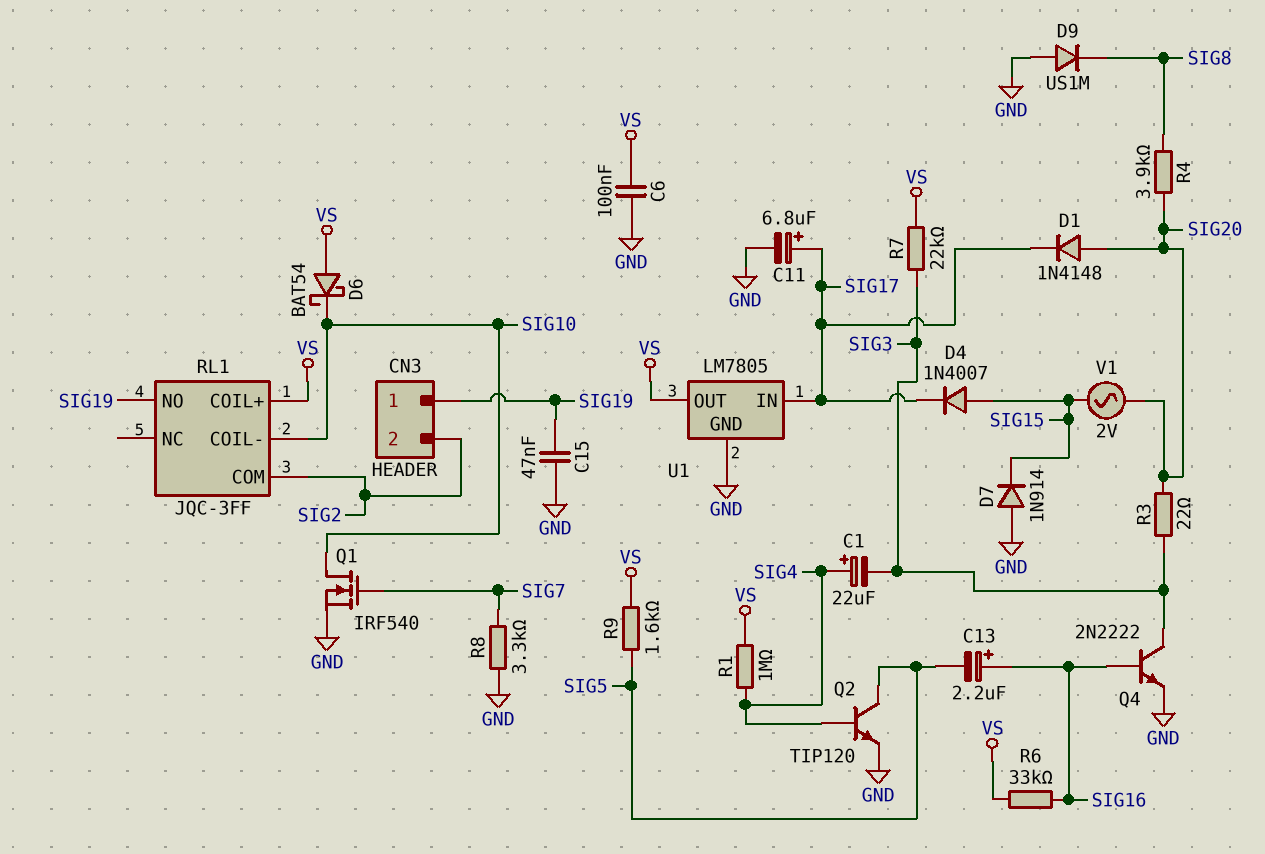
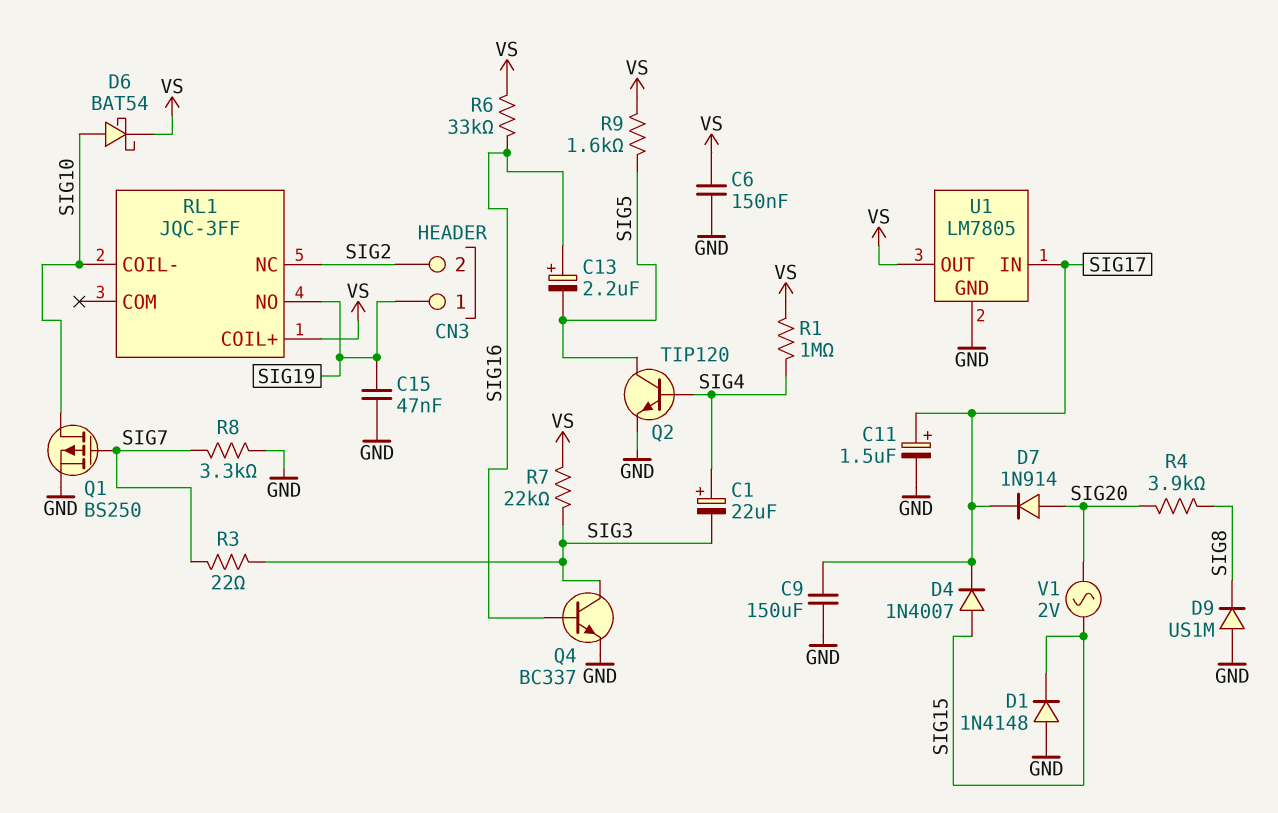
C6: 100nF (GND, VS) -> 150nF (GND, VS)
C9: none -> 150uF (GND, SIG17)
C11: 6.8uF (plus SIG17, minus GND) -> 1.5uF (plus SIG17, minus GND)
D1: diode 1N4148 (A SIG20, K SIG17) -> diode 1N4148 (A GND, K SIG15)
D6: schottky BAT54 (A VS, K SIG10) -> schottky BAT54 (A SIG10, K VS)
D7: diode 1N914 (A GND, K SIG15) -> diode 1N914 (A SIG20, K SIG17)
Q1: NMOS IRF540 (G SIG7, D SIG10, S GND) -> PMOS BS250 (G SIG7, D SIG10, S GND)
Q4: NPN 2N2222 (B SIG16, C SIG3, E GND) -> NPN BC337 (B SIG16, C SIG3, E GND)
R3: 22 (SIG3, SIG20) -> 22 (SIG3, SIG7)
RL1 pin COM: SIG2 -> none
RL1 pin NC: none -> SIG2

